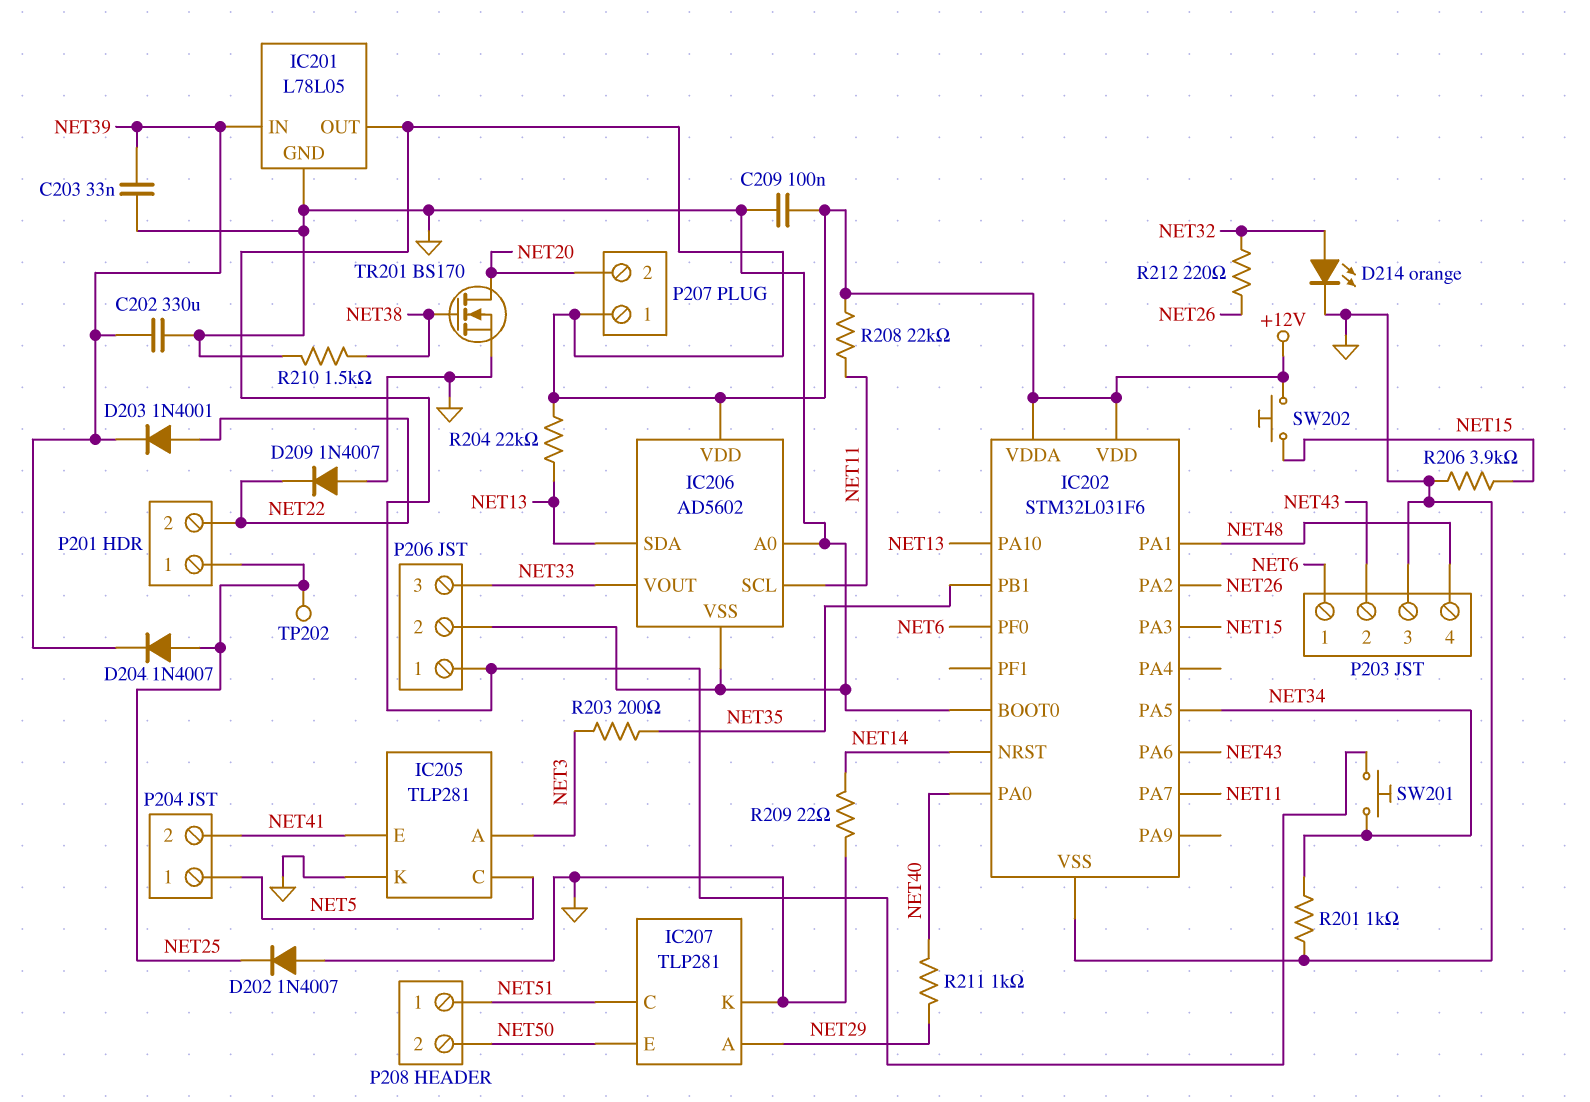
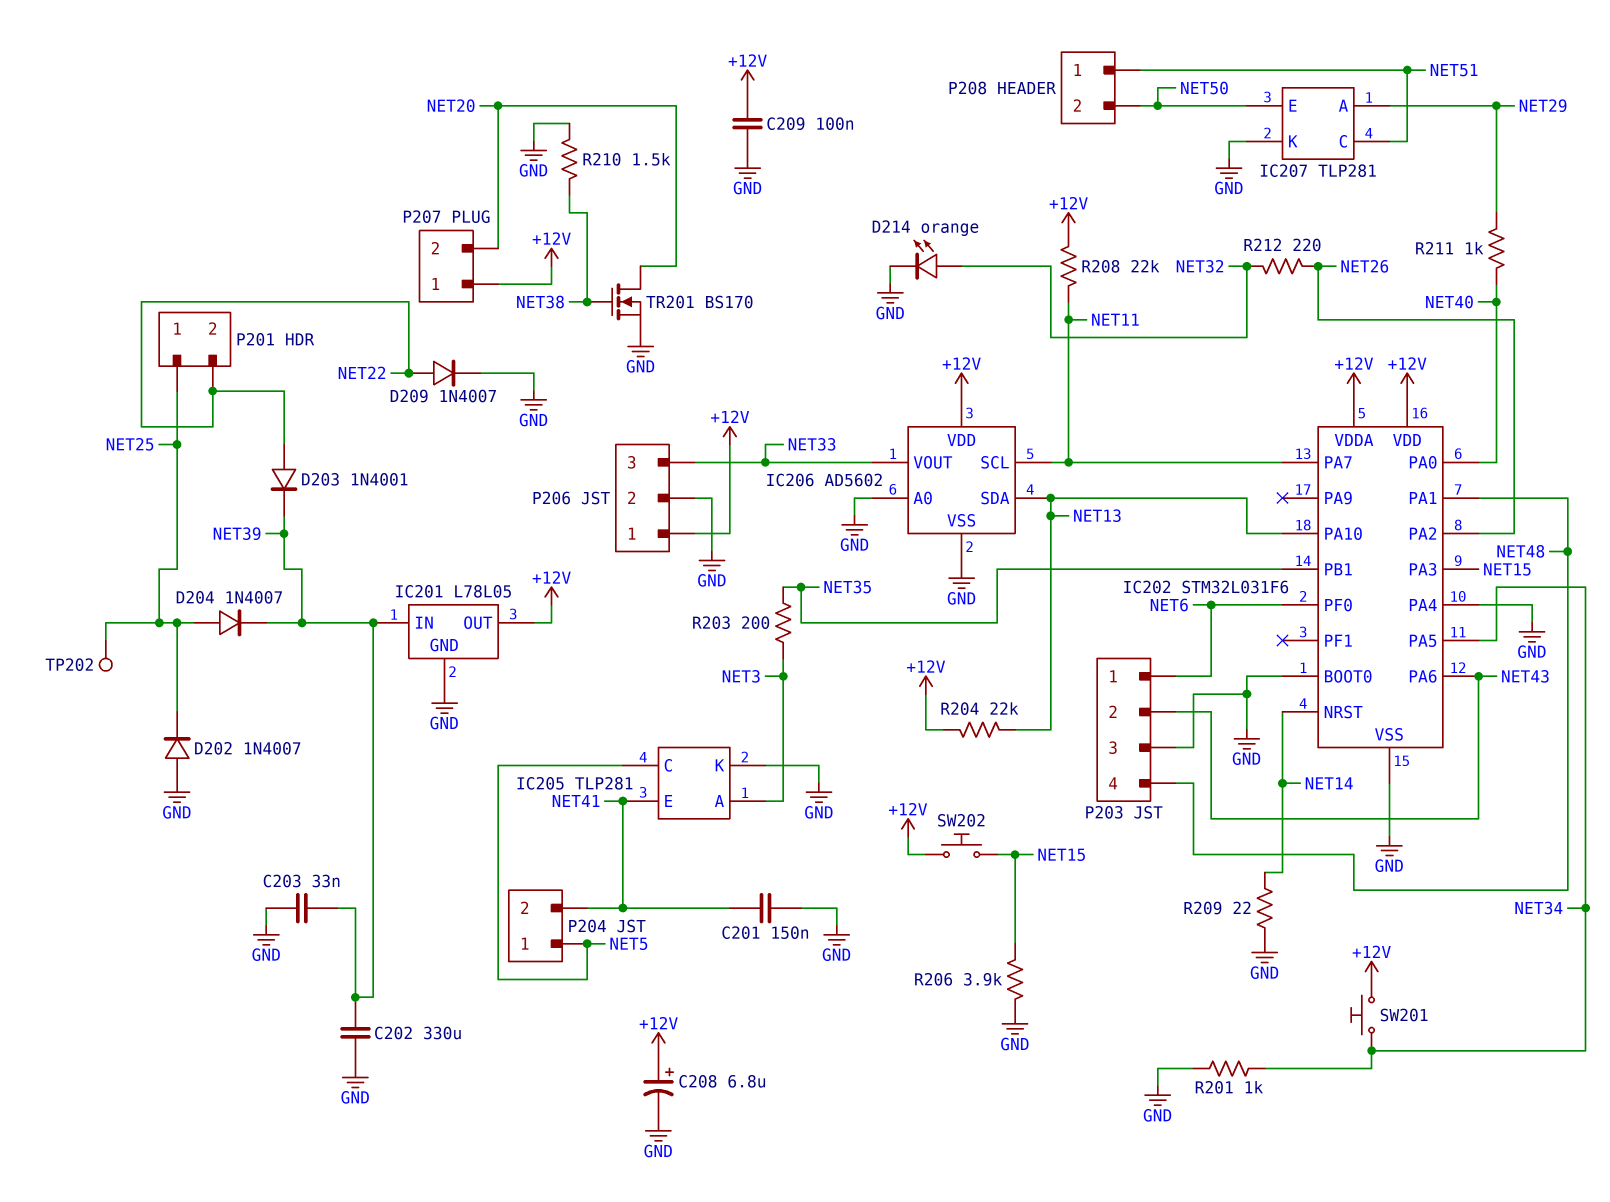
C201: none -> 150nF (GND, NET41)
C208: none -> 6.8uF (plus +12V, minus GND)
D209: diode 1N4007 (A GND, K NET22) -> diode 1N4007 (A NET22, K GND)
IC202 pin PA4: none -> GND

